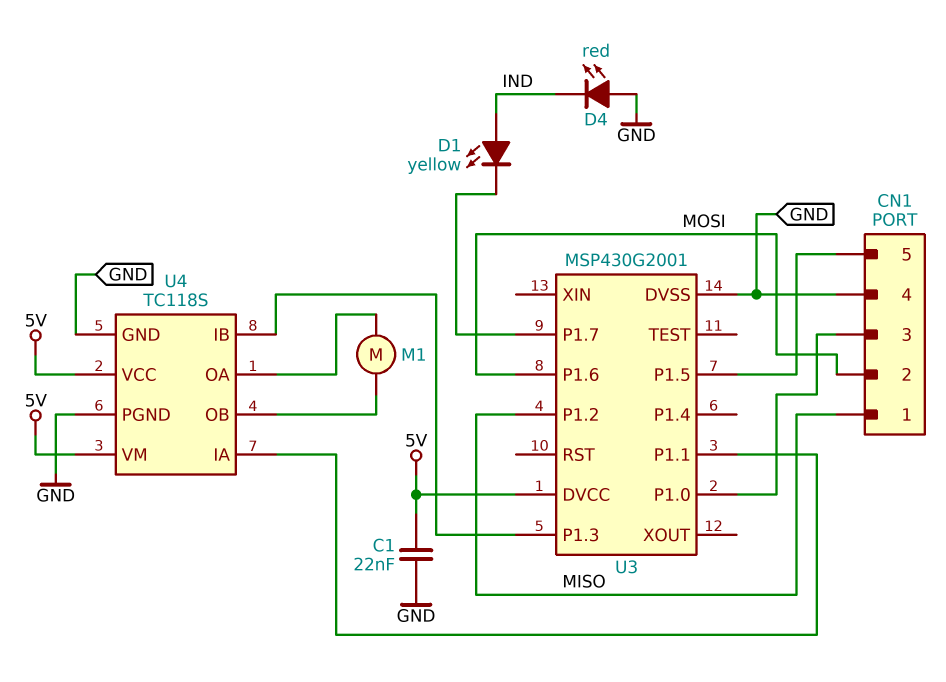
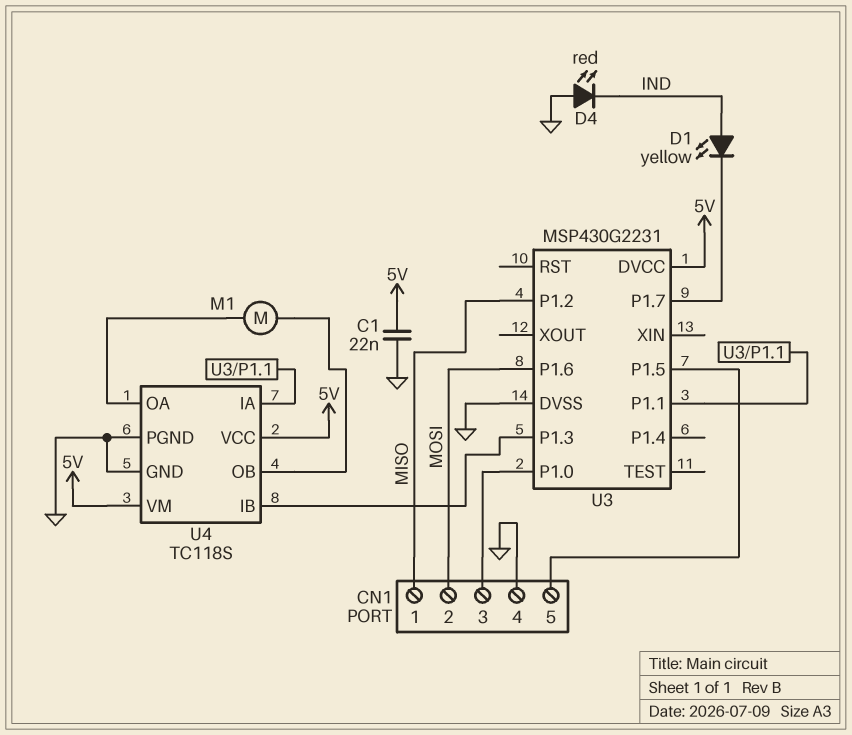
U3: MSP430G2001 -> MSP430G2231

